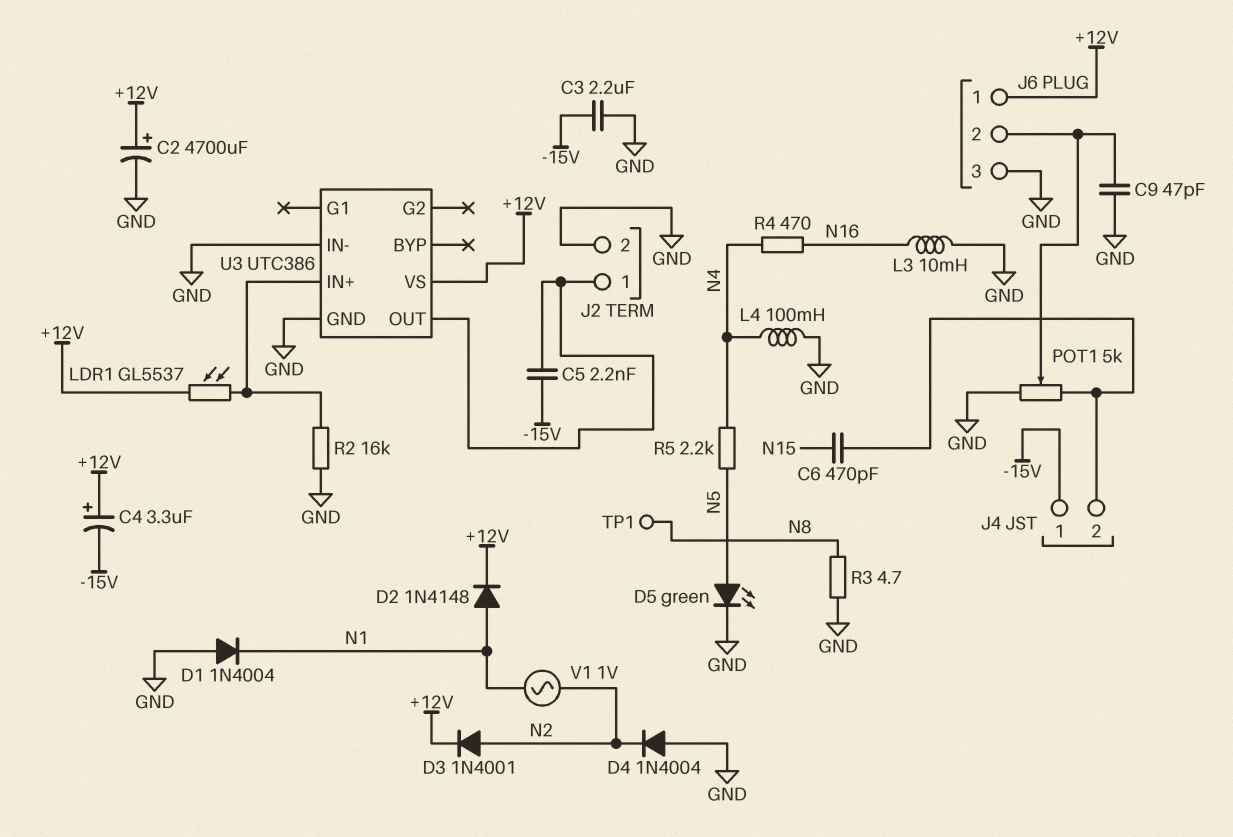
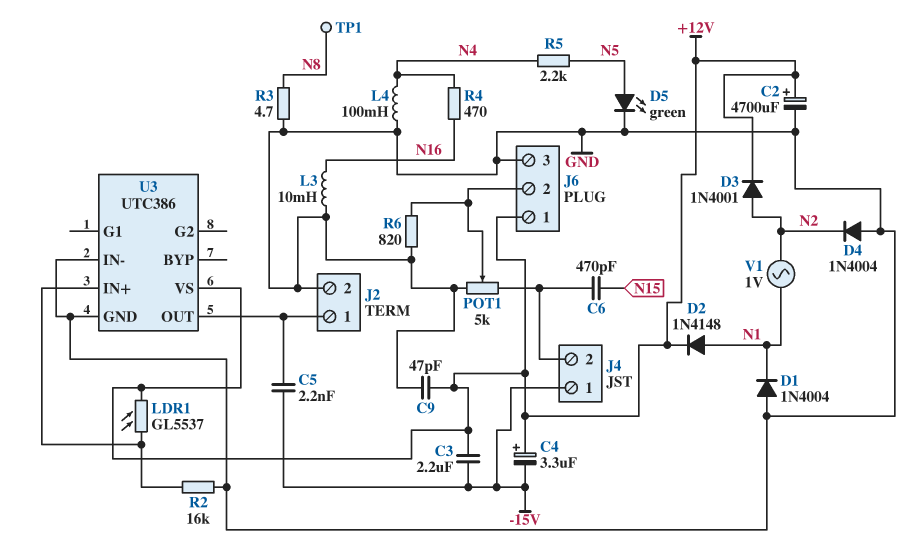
C3: 2.2uF (-15V, GND) -> 2.2uF (+12V, -15V)
C9: 47pF (GND, J6/2) -> 47pF (+12V, GND)
R6: none -> 820 (GND, J6/2)

